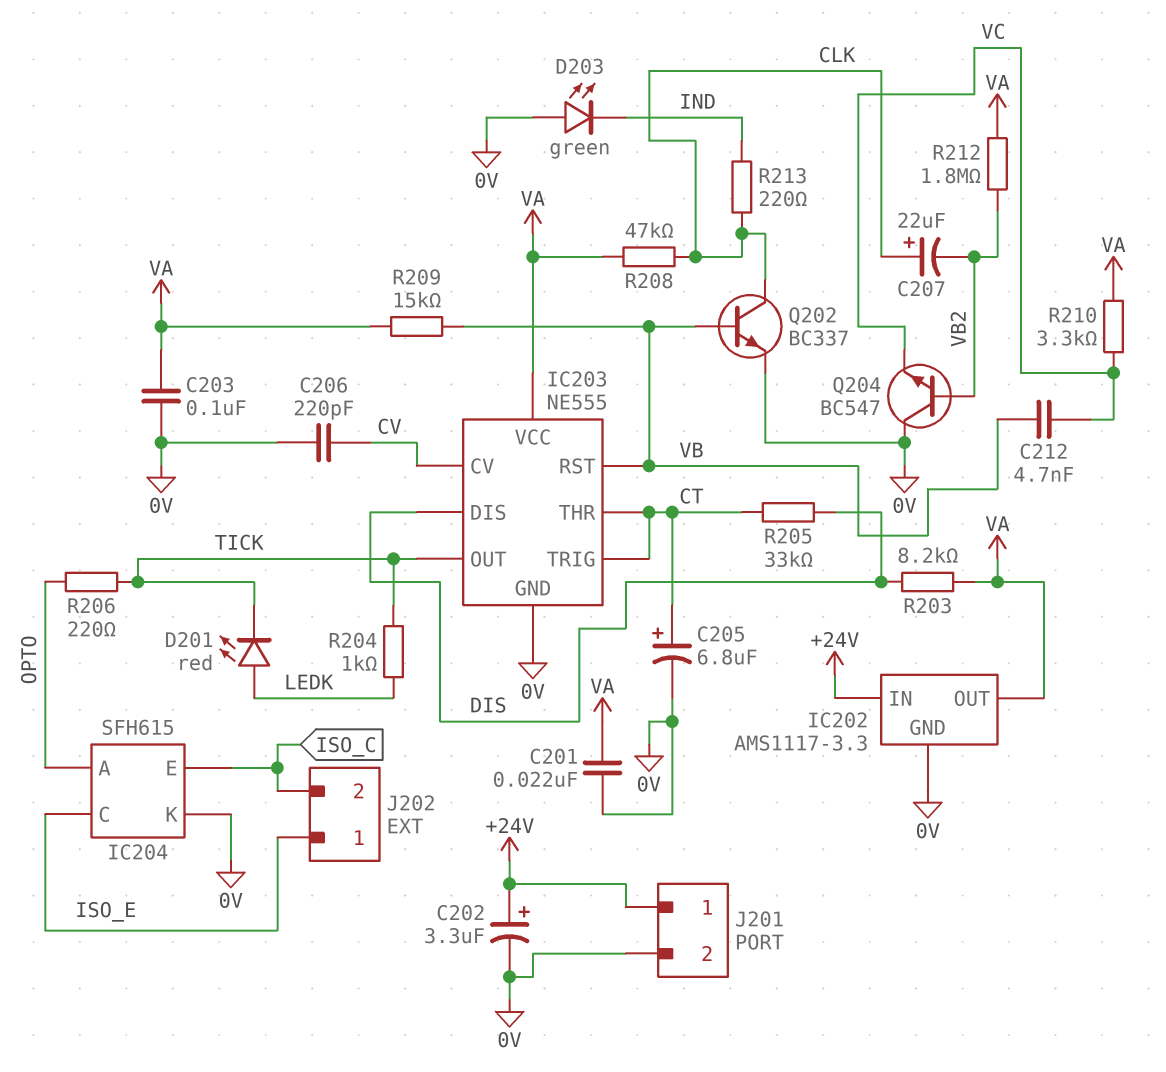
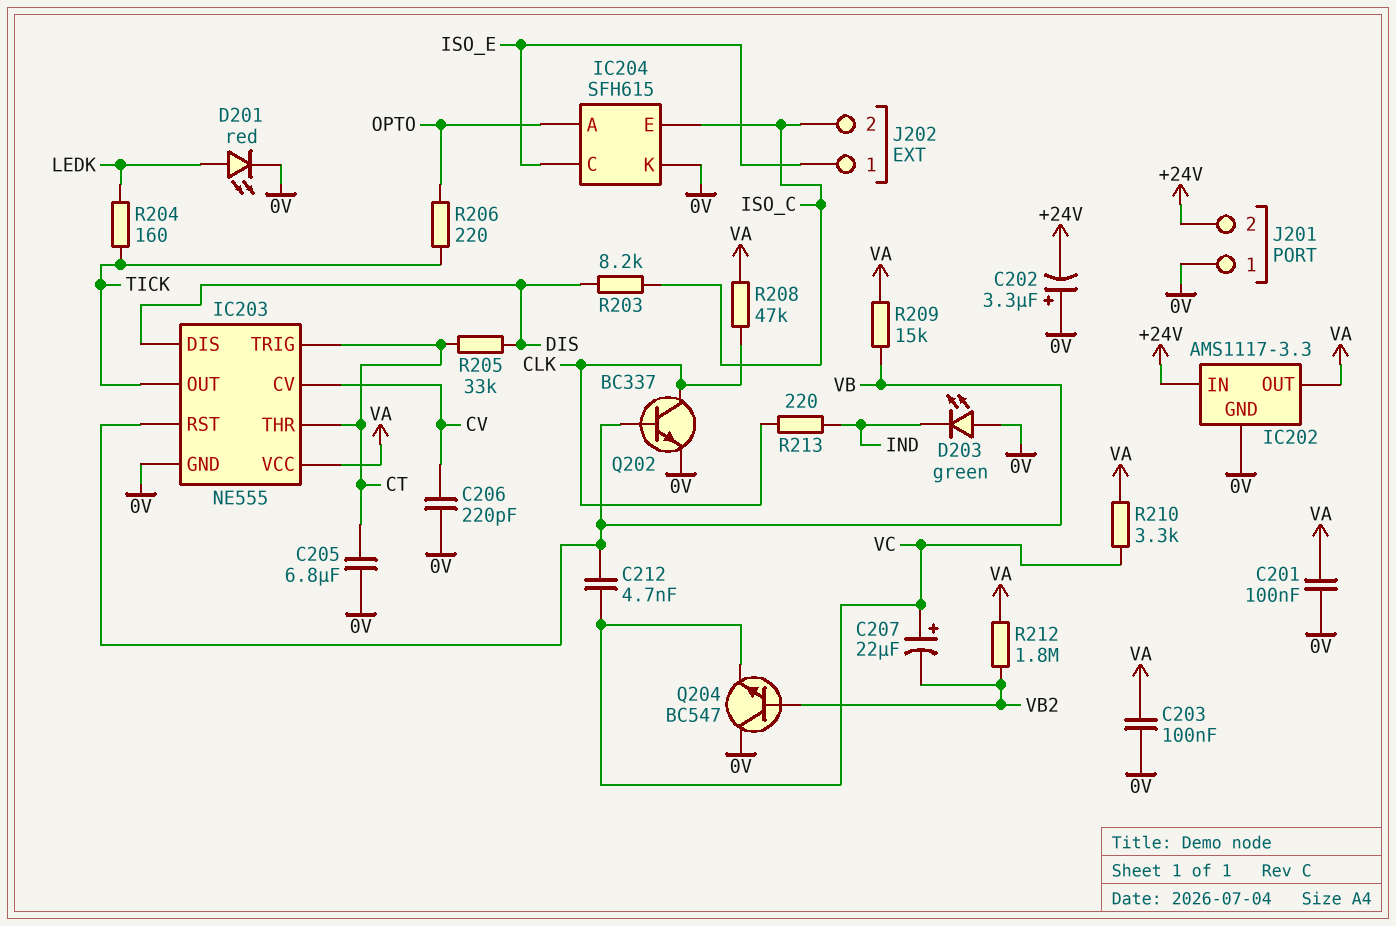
C201: 22nF (0V, VA) -> 100nF (0V, VA)
C202: 3.3uF (plus +24V, minus 0V) -> 3.3uF (plus 0V, minus +24V)
C205: 6.8uF (plus CT, minus 0V) -> 6.8uF (0V, CT)
C207: 22uF (plus CLK, minus VB2) -> 22uF (plus VC, minus VB2)
D201: LED red (A LEDK, K TICK) -> LED red (A LEDK, K 0V)
J201 pin 1: +24V -> 0V
J201 pin 2: 0V -> +24V
R203: 8.2k (DIS, VA) -> 8.2k (DIS, ISO_C)
R204: 1k (LEDK, TICK) -> 160 (LEDK, TICK)

